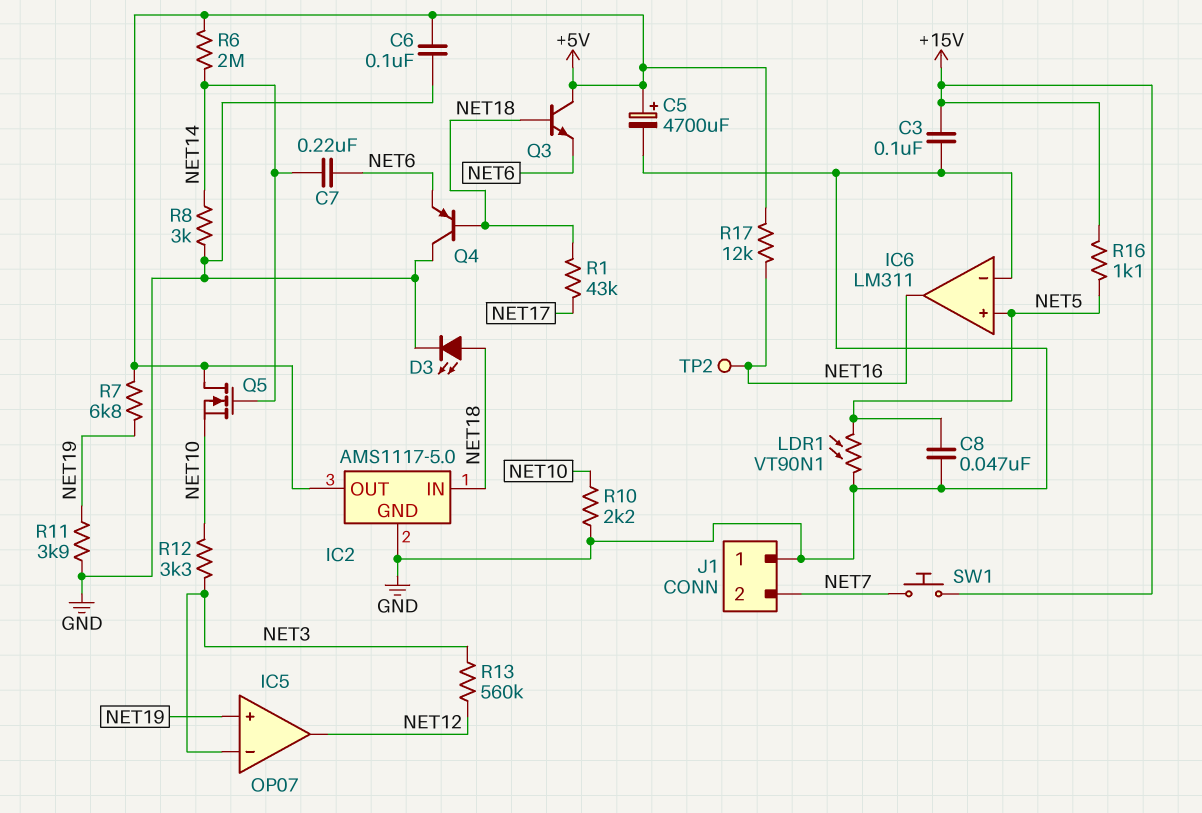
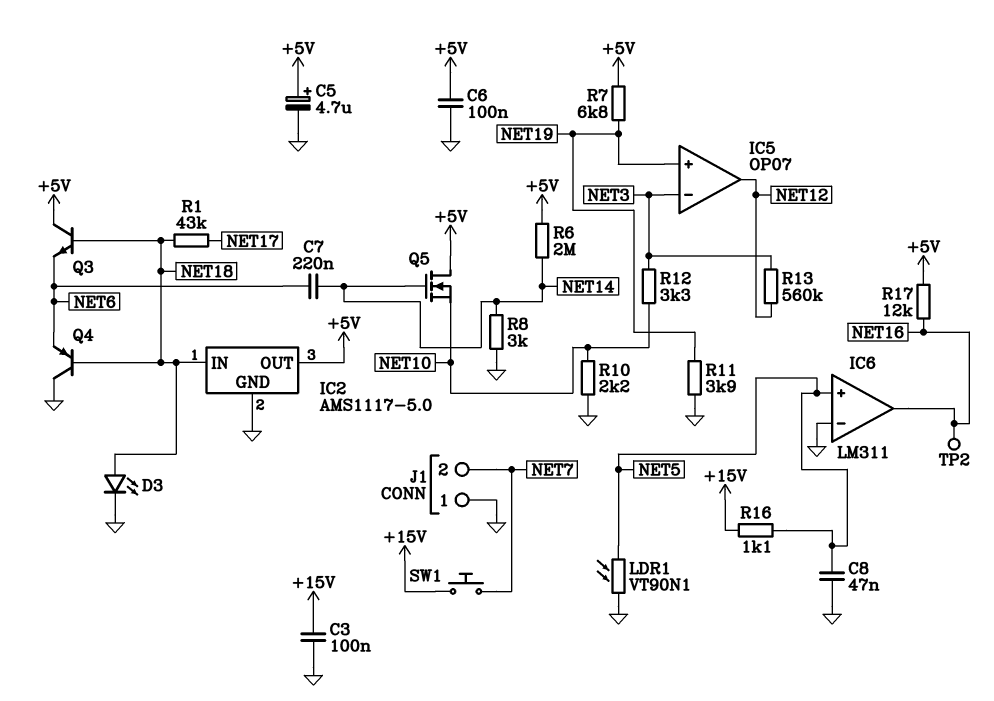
C5: 4700uF (plus +5V, minus GND) -> 4.7uF (plus +5V, minus GND)

